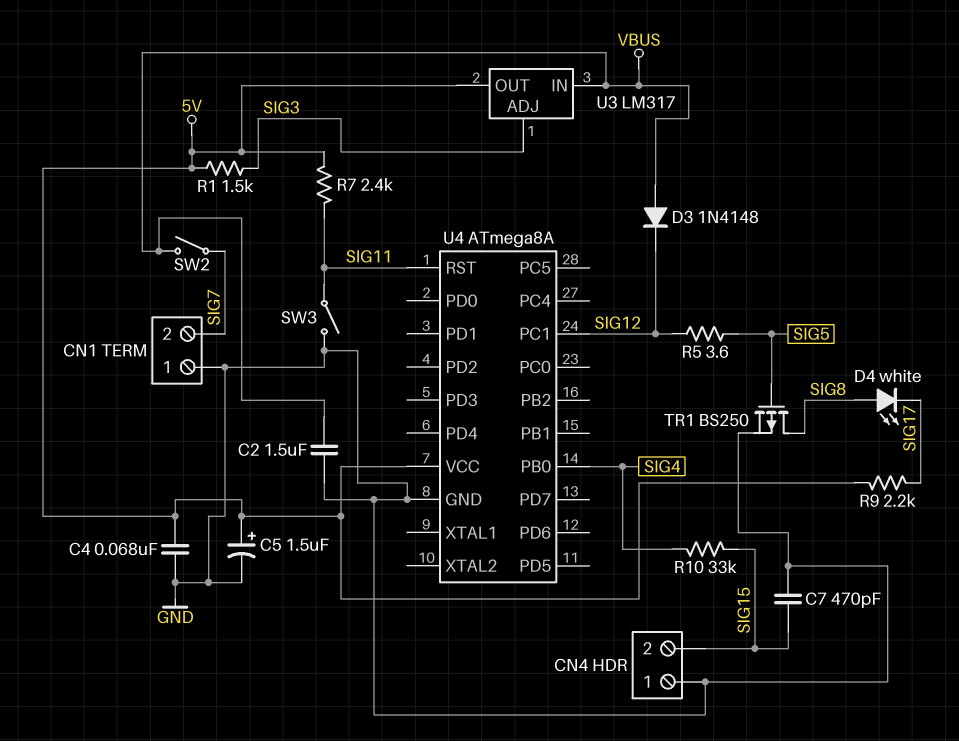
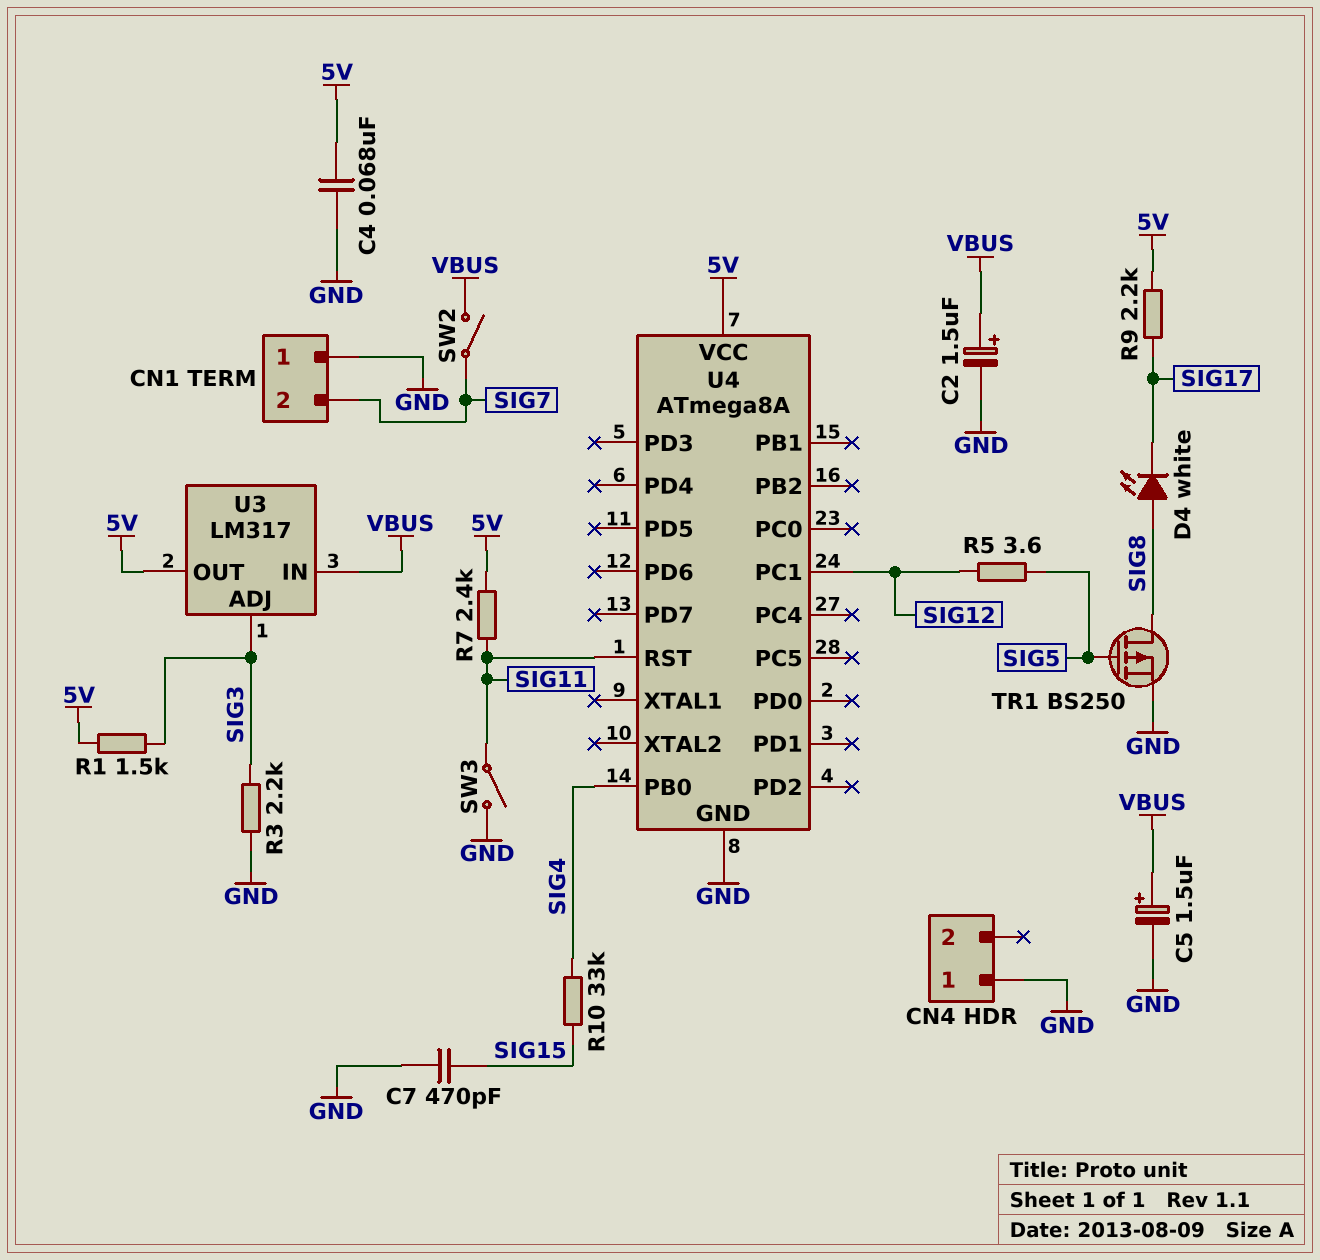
C2: 1.5uF (GND, VBUS) -> 1.5uF (plus VBUS, minus GND)
C5: 1.5uF (plus 5V, minus GND) -> 1.5uF (plus VBUS, minus GND)
CN4 pin 2: SIG15 -> none
D3: diode 1N4148 (A VBUS, K SIG12) -> none
R3: none -> 2.2k (GND, SIG3)

